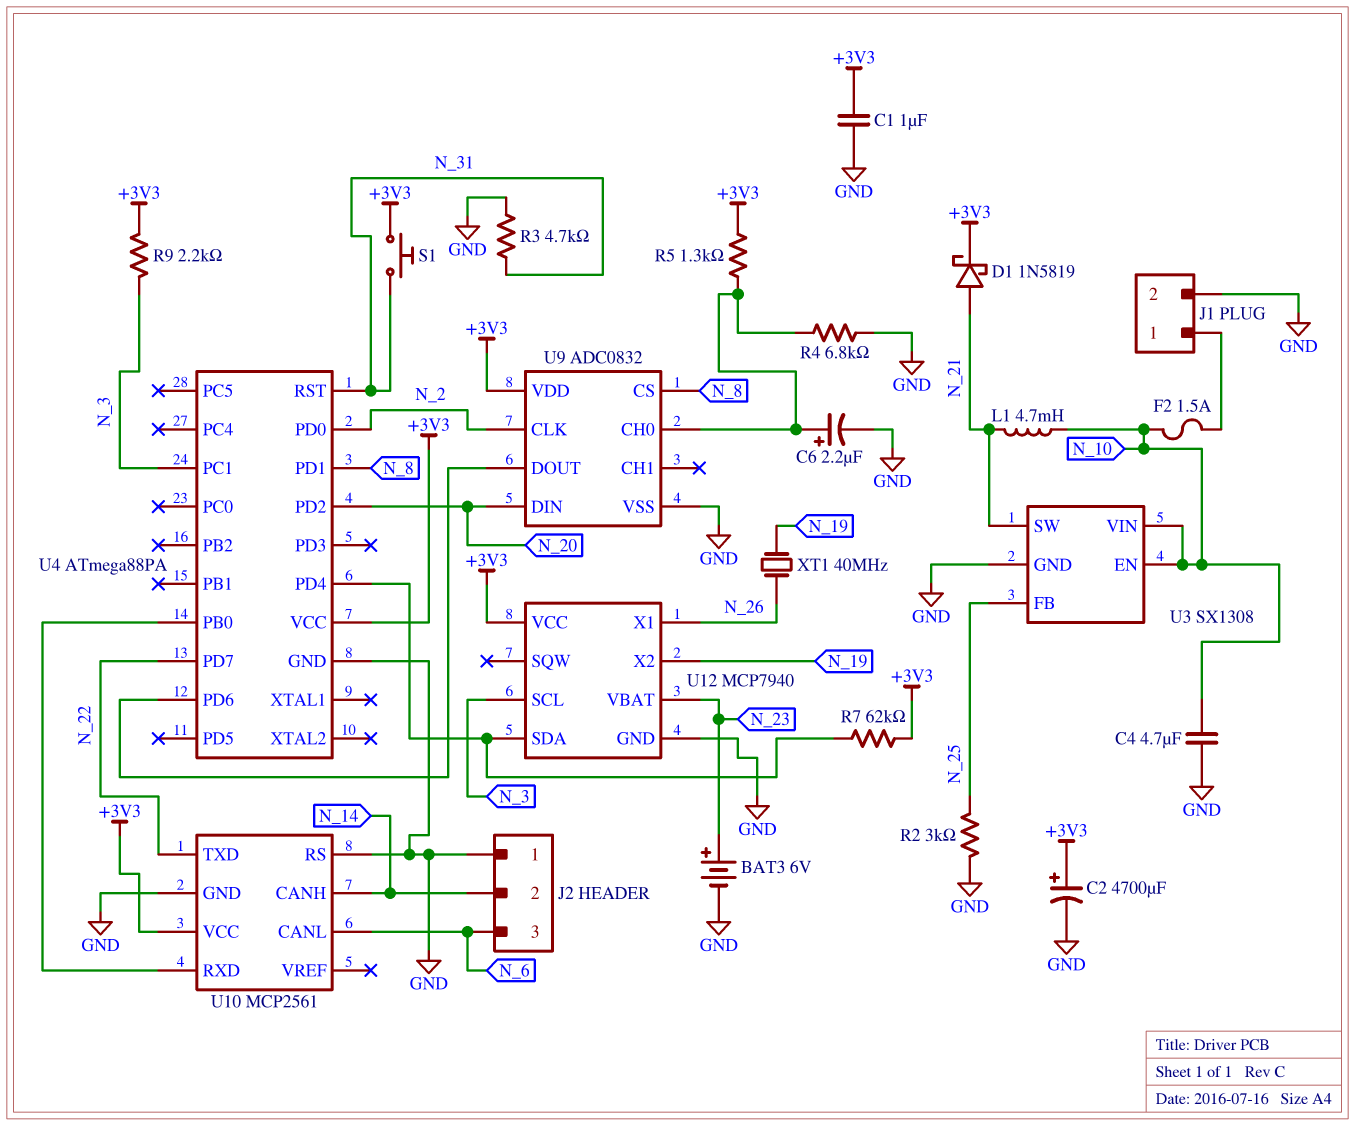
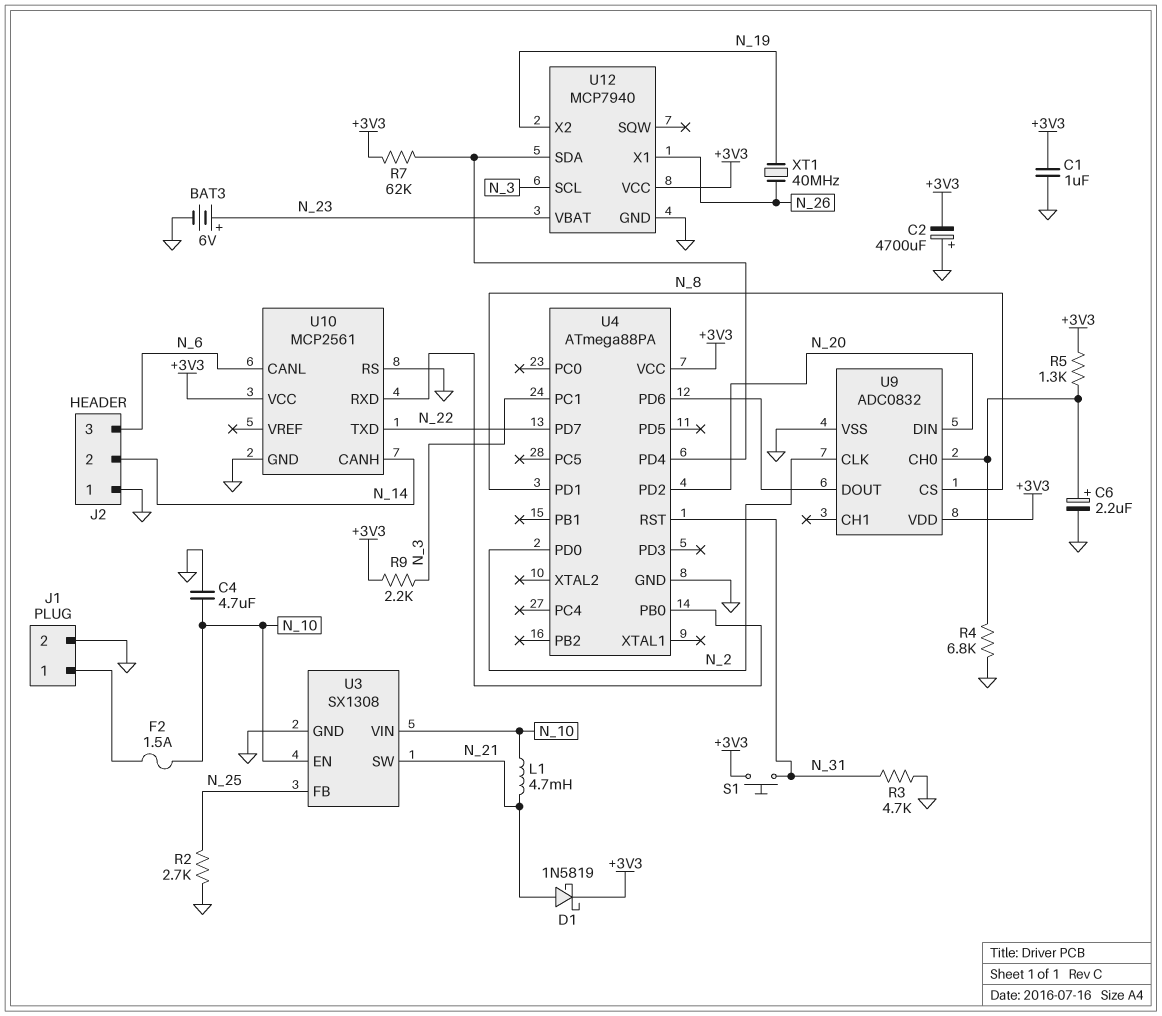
C2: 4700uF (plus +3V3, minus GND) -> 4700uF (plus GND, minus +3V3)
R2: 3k (GND, N_25) -> 2.7k (GND, N_25)

